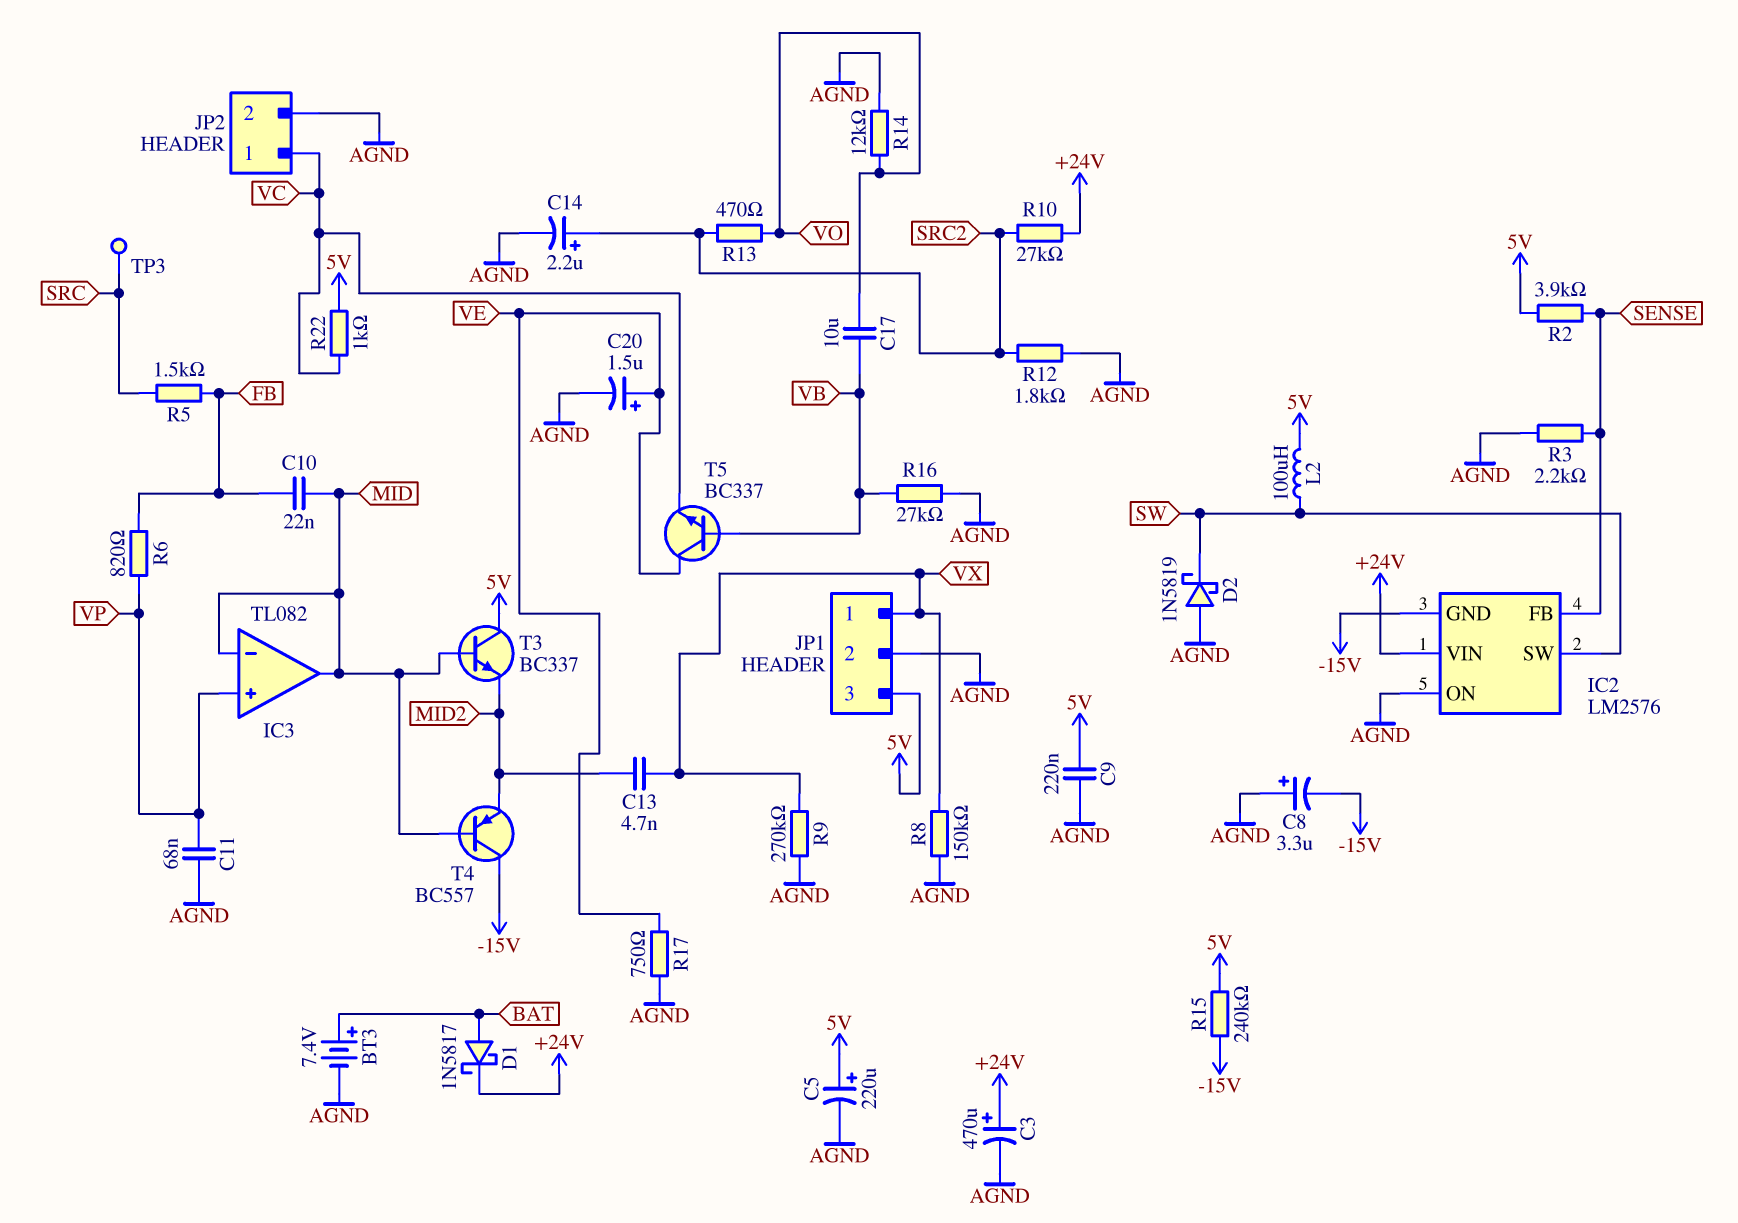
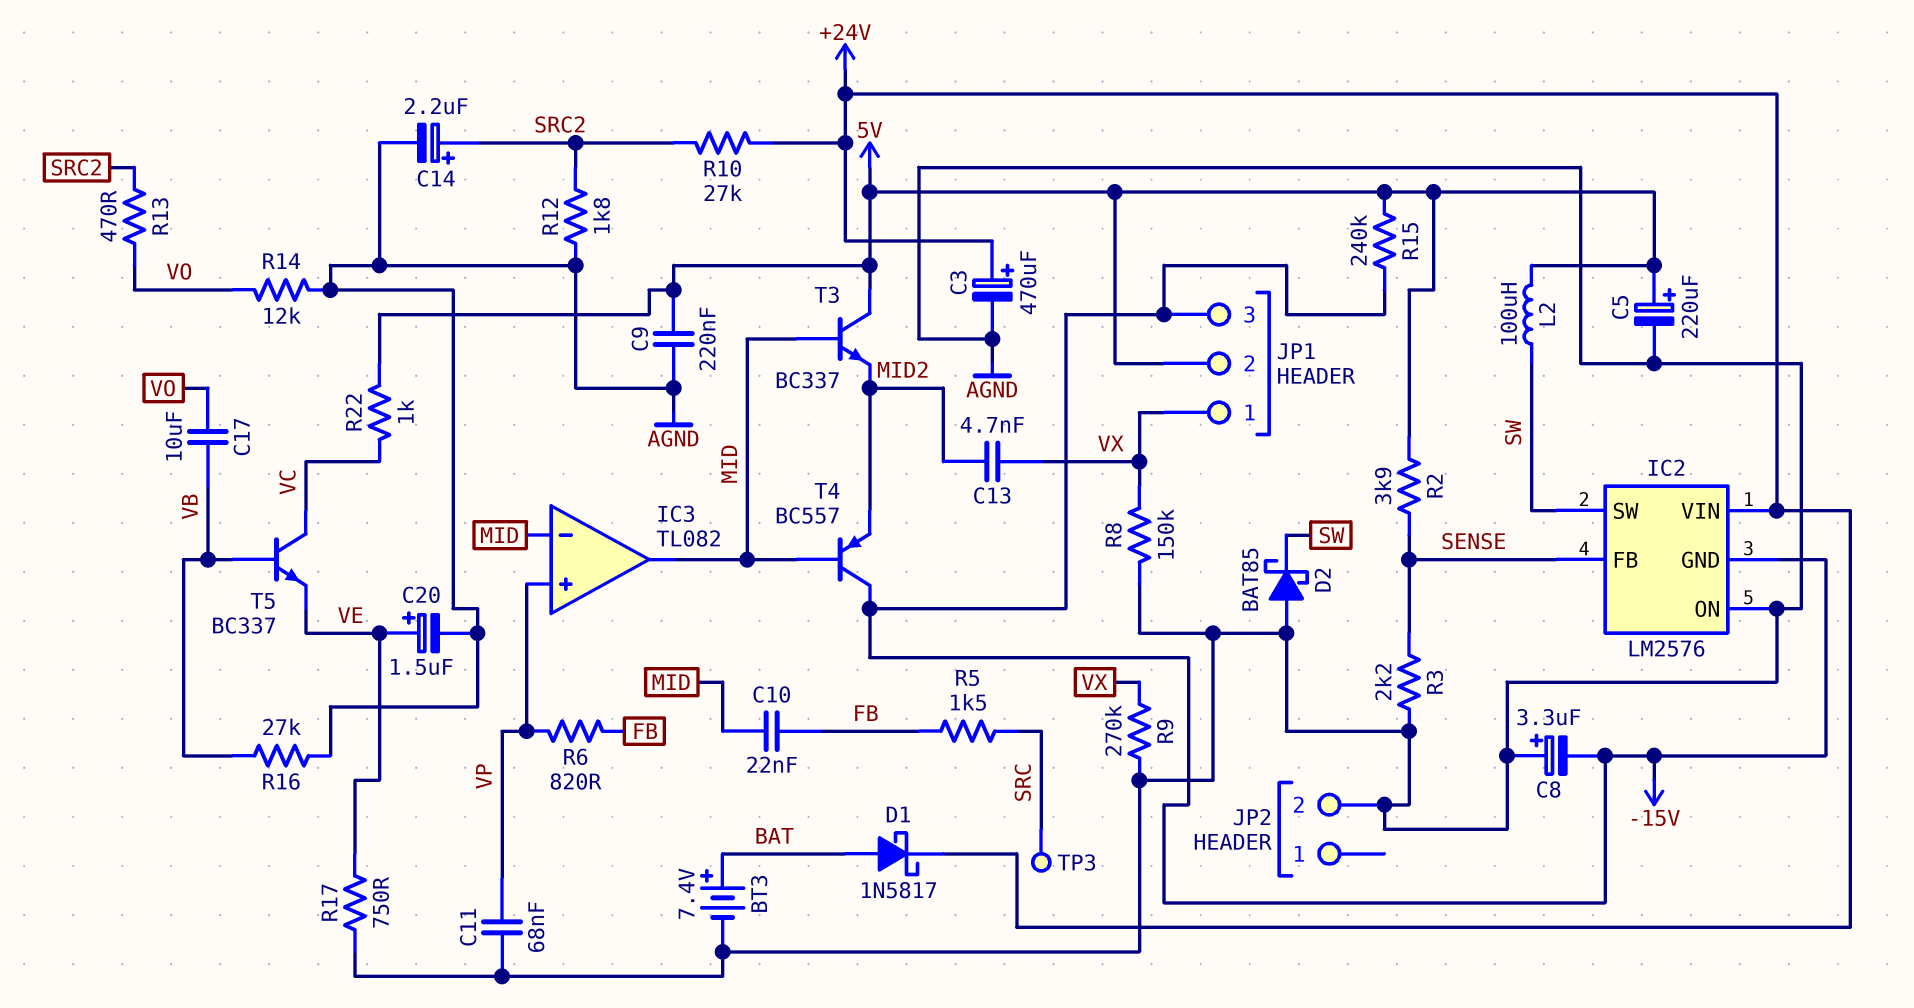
D2: schottky 1N5819 (A AGND, K SW) -> schottky BAT85 (A AGND, K SW)
JP1 pin 2: AGND -> 5V
JP1 pin 3: 5V -> -15V
JP2 pin 1: VC -> none
T5: NPN BC337 (B VB, C VE, E VC) -> NPN BC337 (B VB, C VC, E VE)

